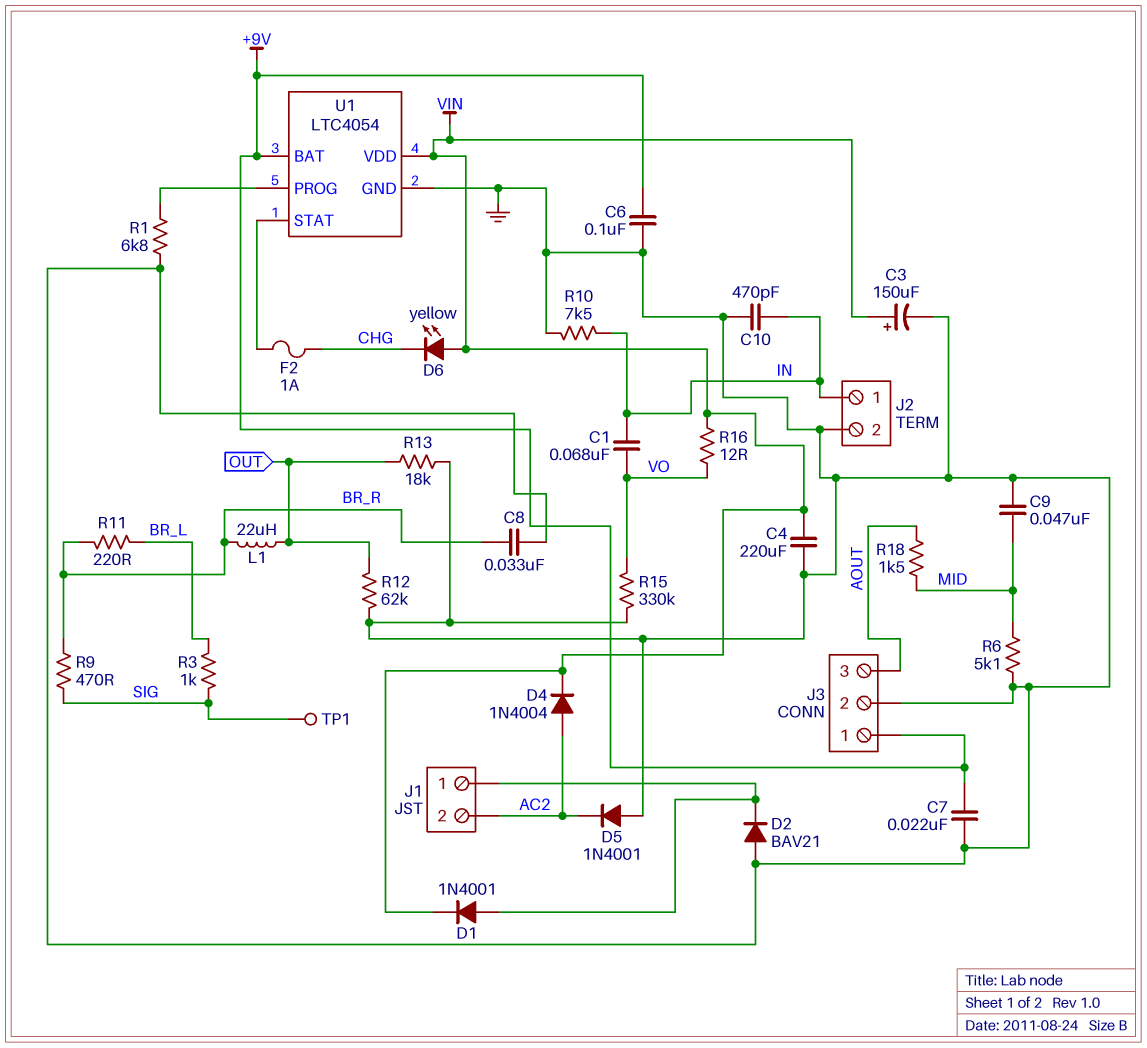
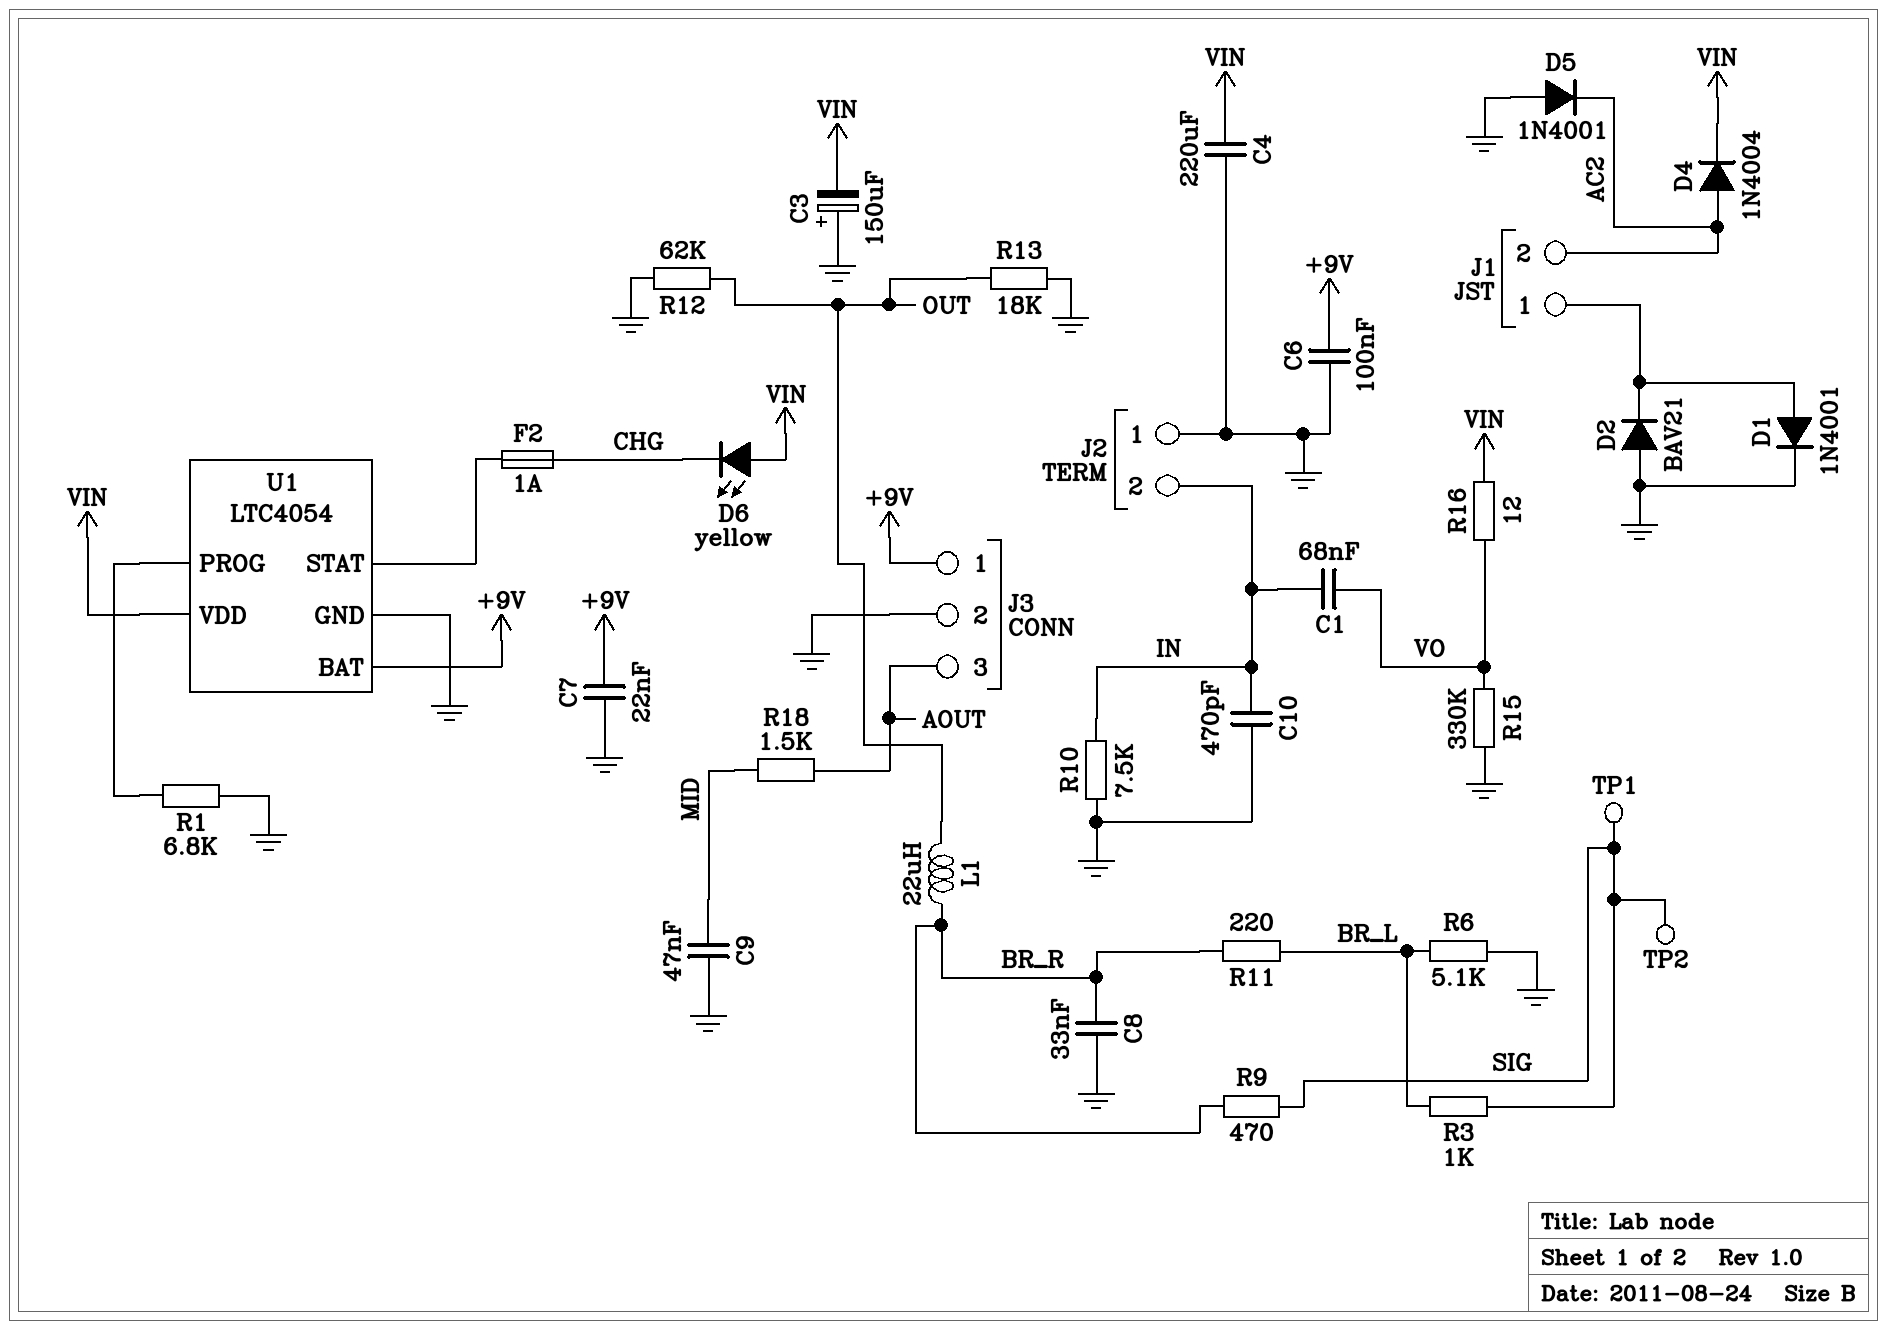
C3: 150uF (plus VIN, minus GND) -> 150uF (plus GND, minus VIN)
D1: diode 1N4001 (A J1/1, K VIN) -> diode 1N4001 (A J1/1, K GND)
J2 pin 1: IN -> GND
J2 pin 2: GND -> IN
R6: 5.1k (GND, MID) -> 5.1k (BR_L, GND)
TP2: none -> test point (SIG)

